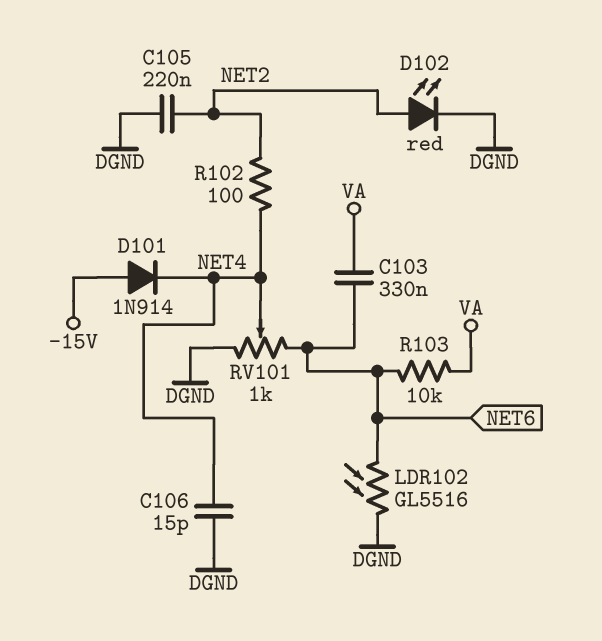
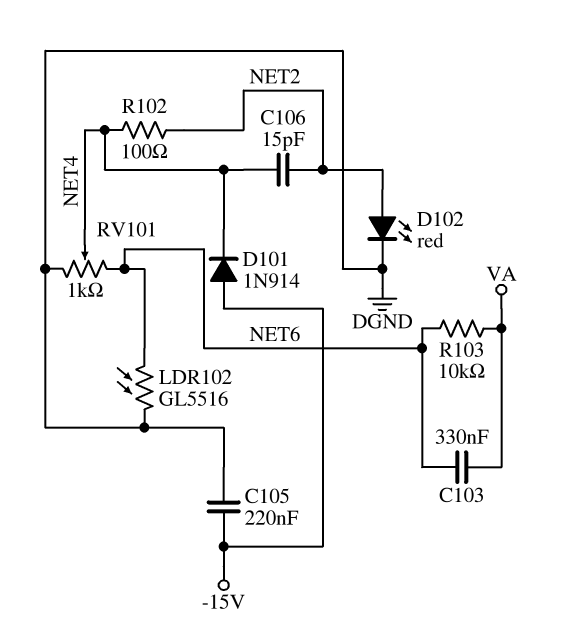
C105: 220nF (DGND, NET2) -> 220nF (-15V, DGND)
C106: 15pF (DGND, NET4) -> 15pF (NET2, NET4)

